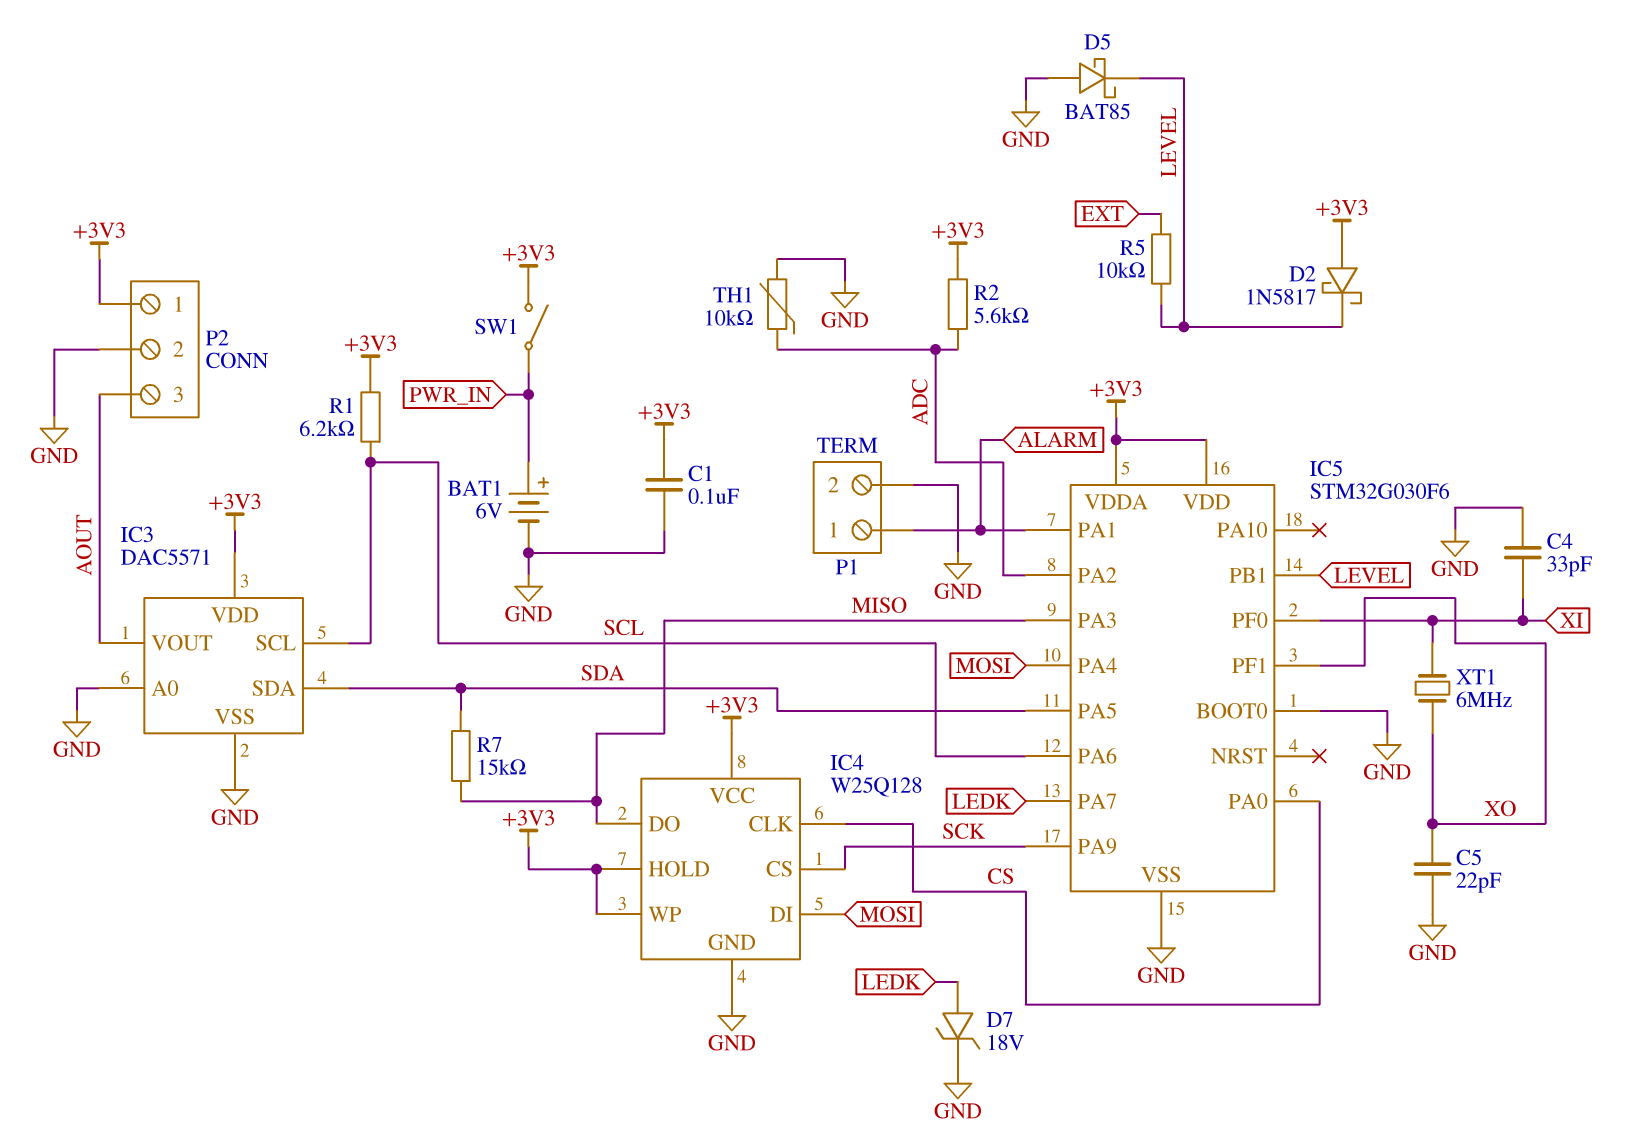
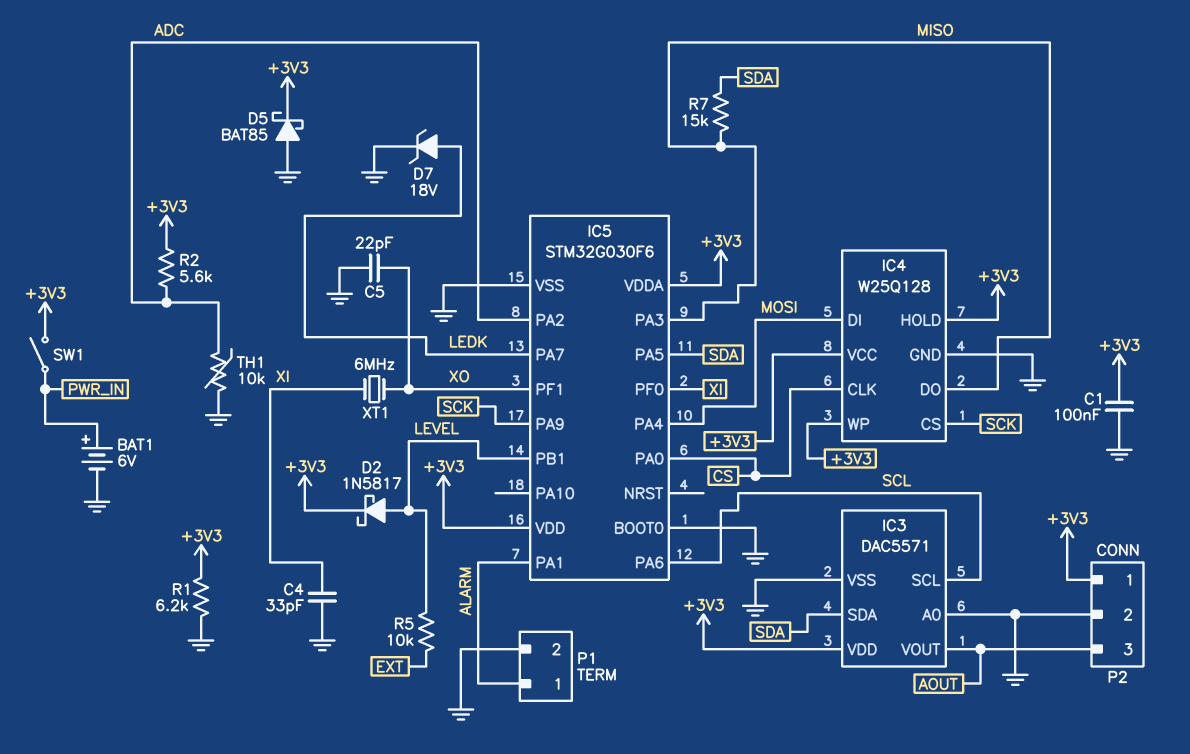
D2: schottky 1N5817 (A +3V3, K LEVEL) -> schottky 1N5817 (A LEVEL, K +3V3)
D5: schottky BAT85 (A GND, K LEVEL) -> schottky BAT85 (A GND, K +3V3)
R1: 6.2k (+3V3, SCL) -> 6.2k (+3V3, GND)

